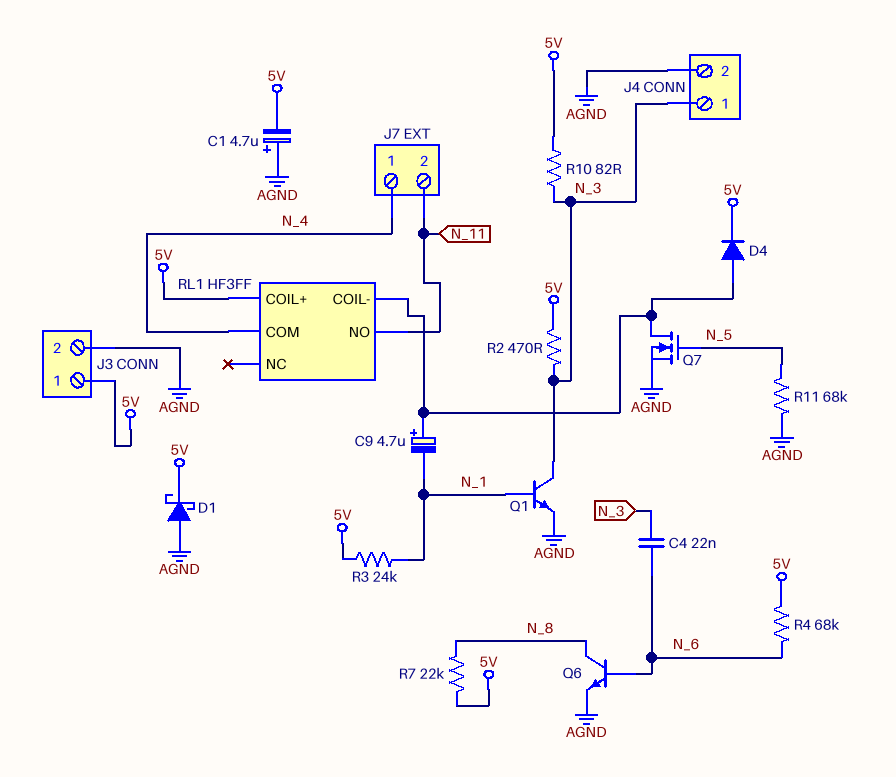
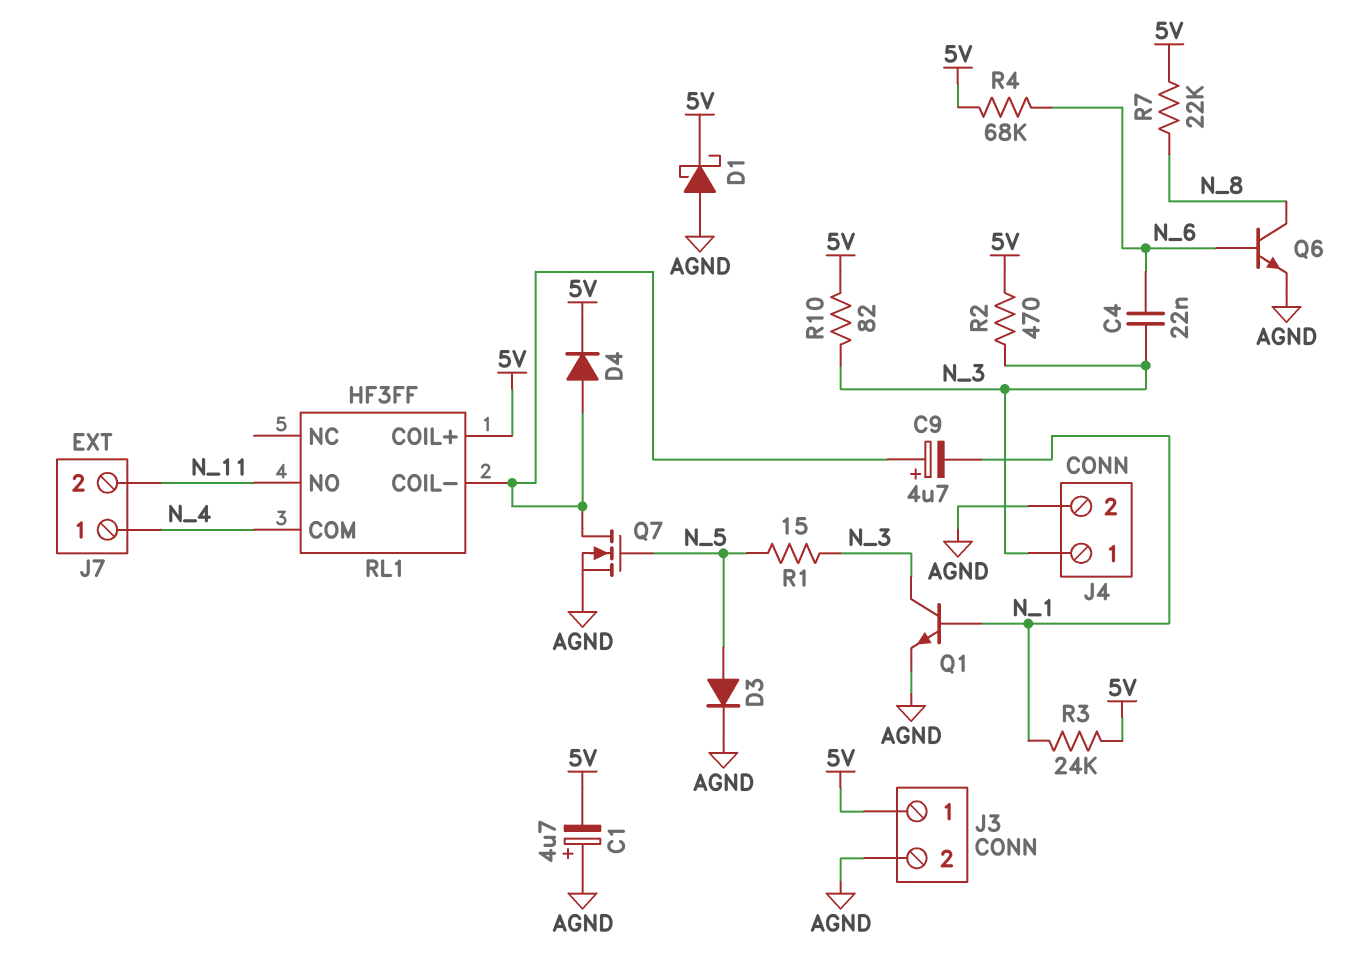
D3: none -> diode (A N_5, K AGND)
R1: none -> 15 (N_3, N_5)
R11: 68k (AGND, N_5) -> none

